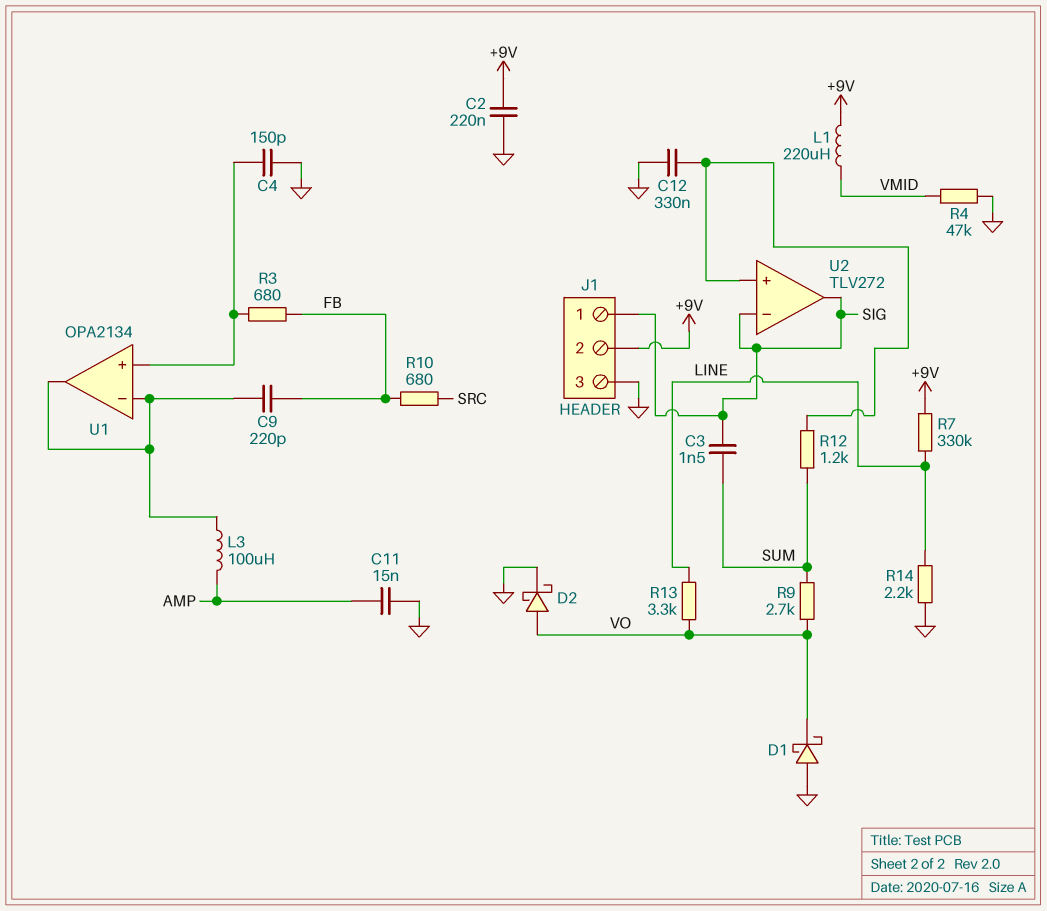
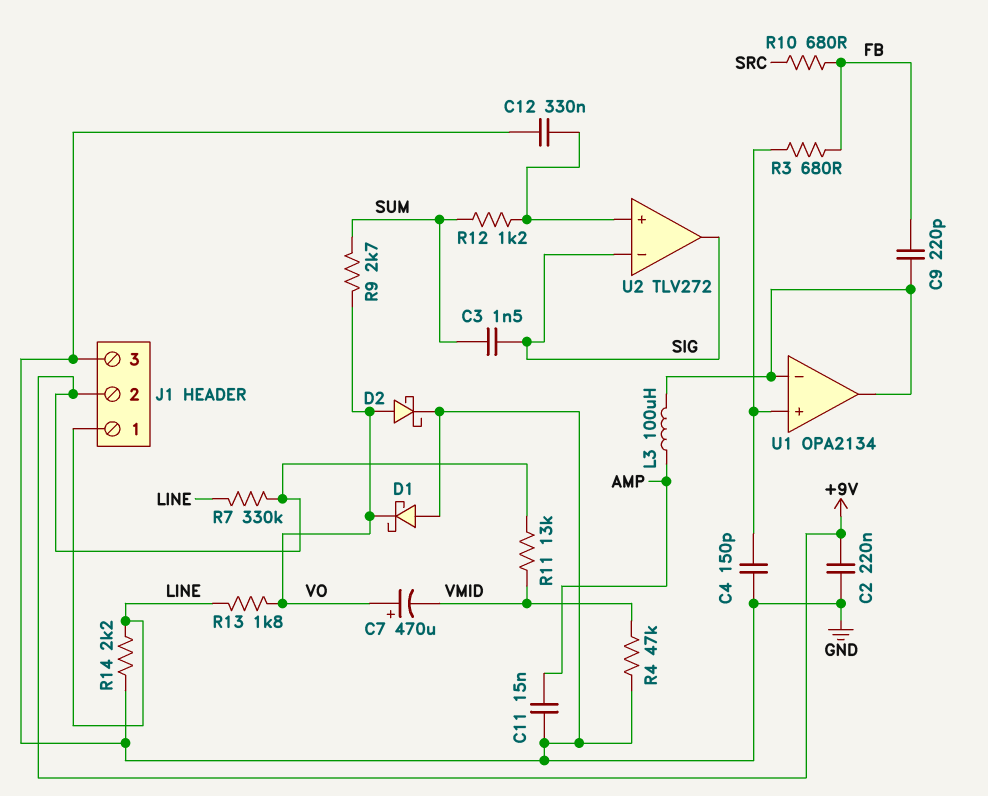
C7: none -> 470uF (plus VO, minus VMID)
J1 pin 1: SIG -> LINE
L1: 220uH (+9V, VMID) -> none
R11: none -> 13k (+9V, VMID)
R13: 3.3k (LINE, VO) -> 1.8k (LINE, VO)

